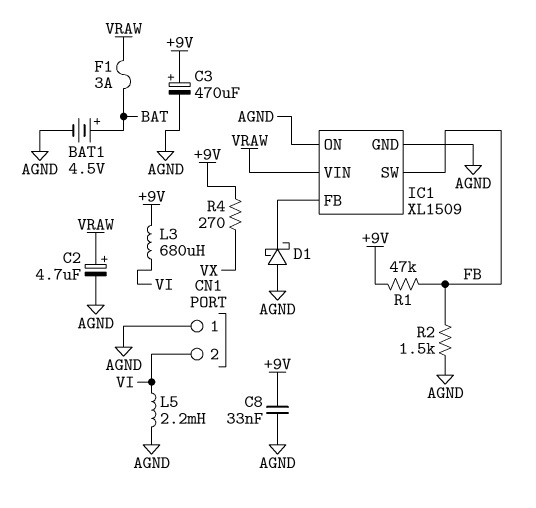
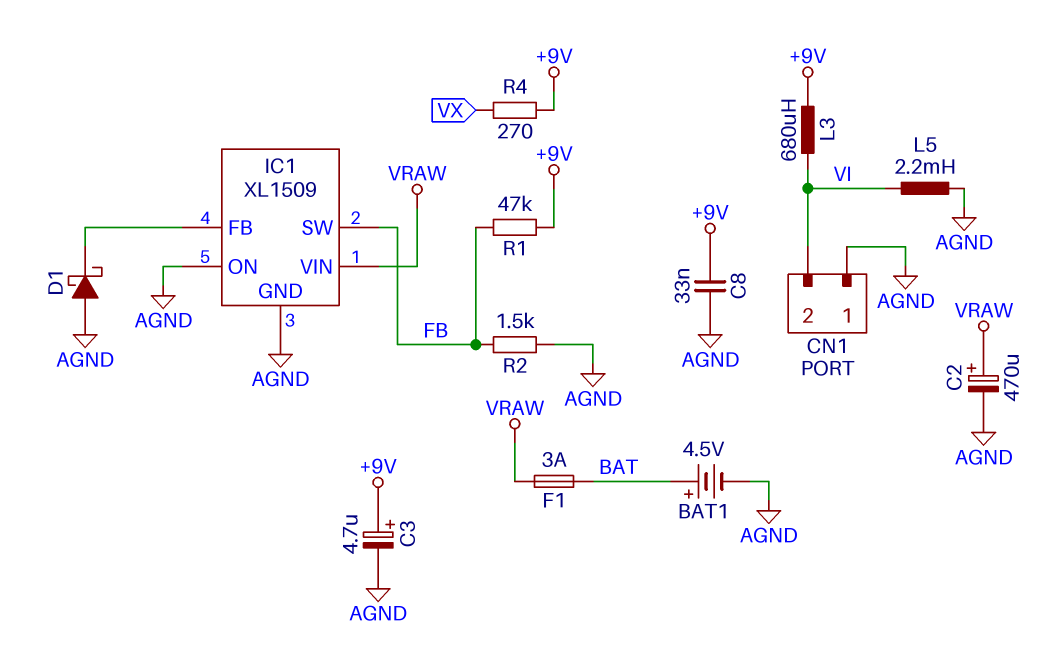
C2: 4.7uF (plus VRAW, minus AGND) -> 470uF (plus VRAW, minus AGND)
C3: 470uF (plus +9V, minus AGND) -> 4.7uF (plus +9V, minus AGND)

